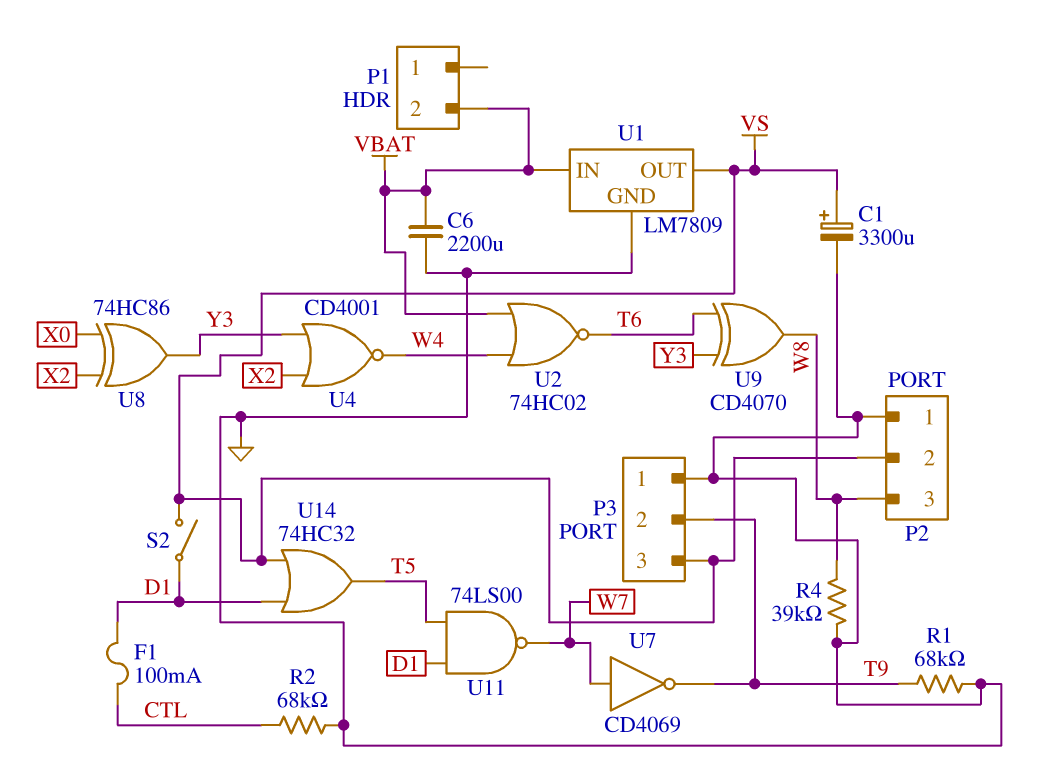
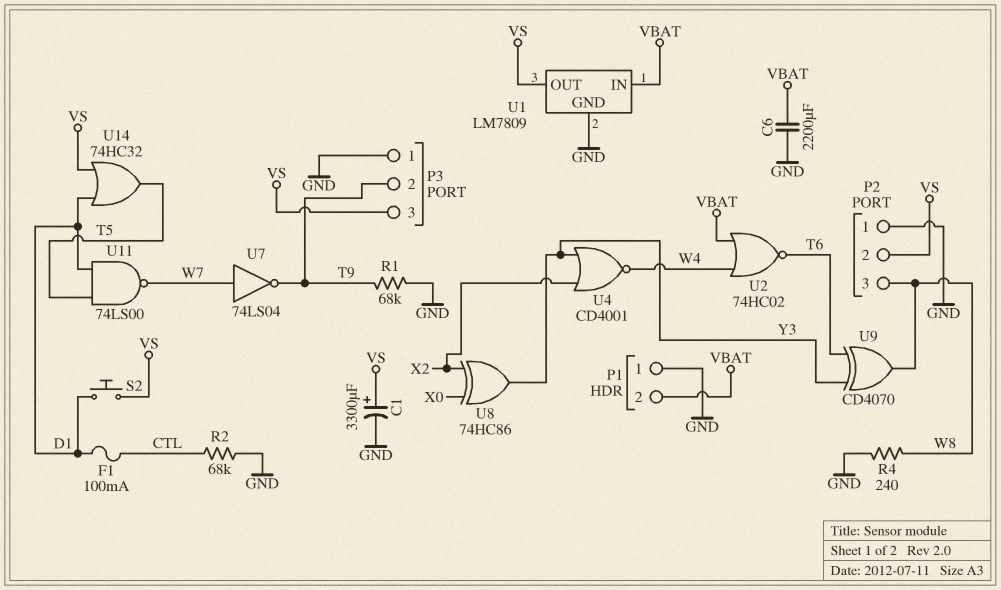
P1 pin 1: none -> GND
R4: 39k (GND, W8) -> 240 (GND, W8)
S2: switch (D1, VS) -> button (D1, VS)
U7: NOT CD4069 (in W7, out T9) -> NOT 74LS04 (in W7, out T9)

